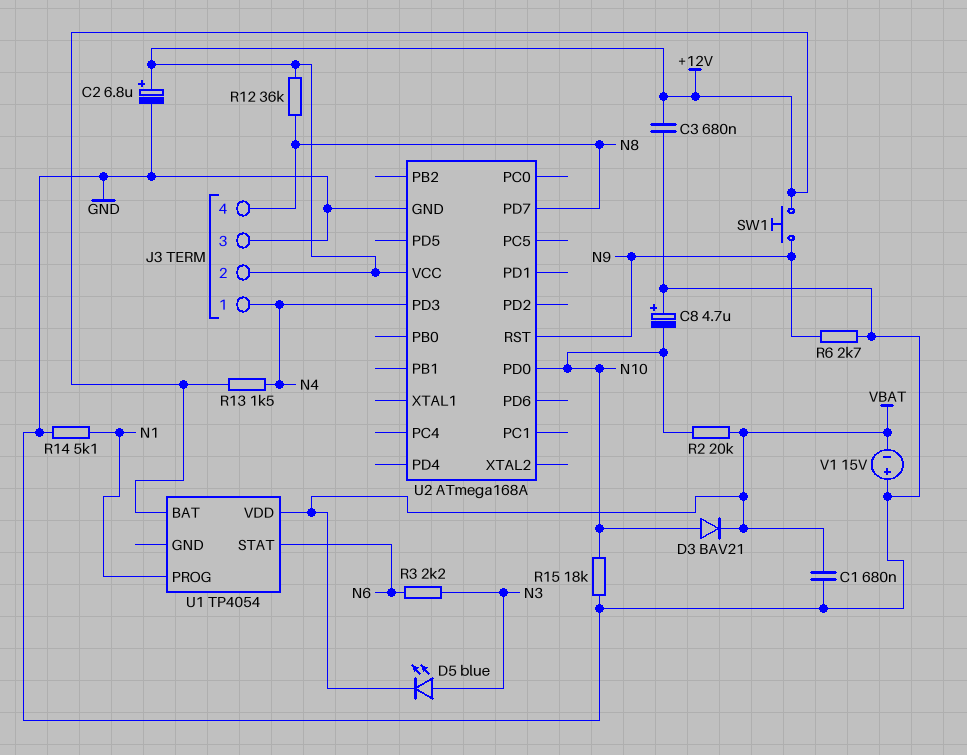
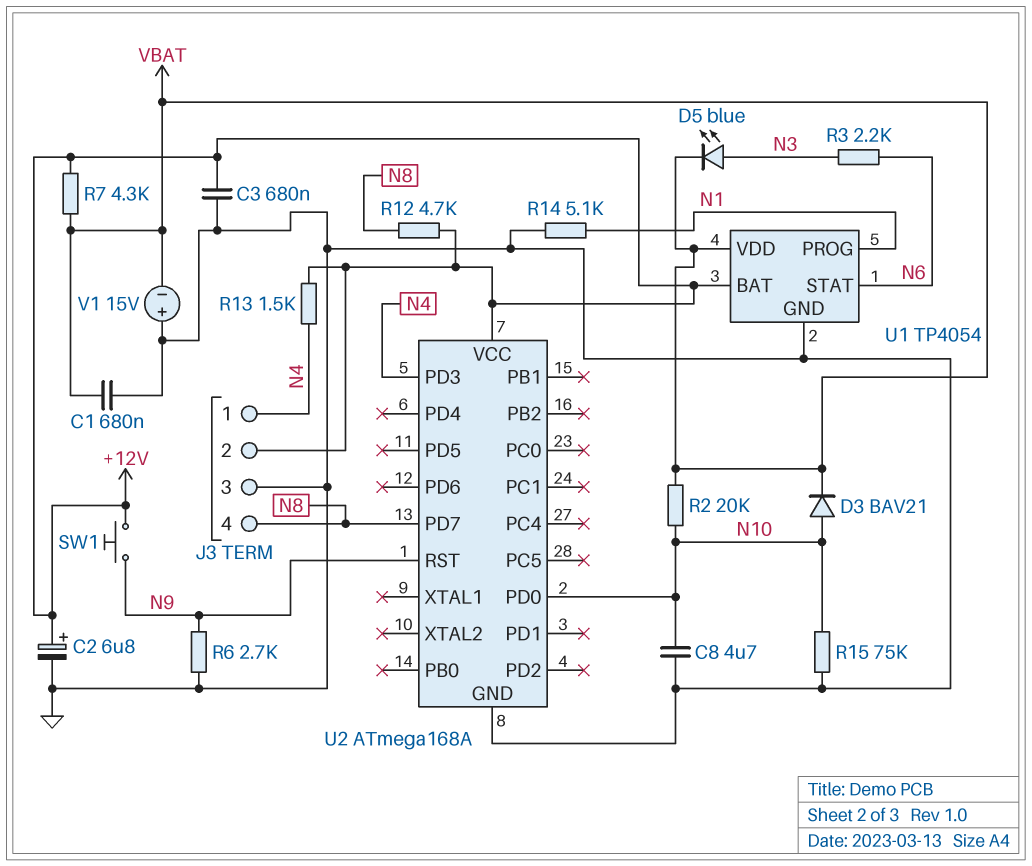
C8: 4.7uF (plus GND, minus N10) -> 4.7uF (GND, N10)
R7: none -> 4.3k (+12V, VBAT)
R12: 36k (+12V, N8) -> 4.7k (+12V, N8)
R15: 18k (GND, N10) -> 75k (GND, N10)
U1 pin GND: none -> GND

